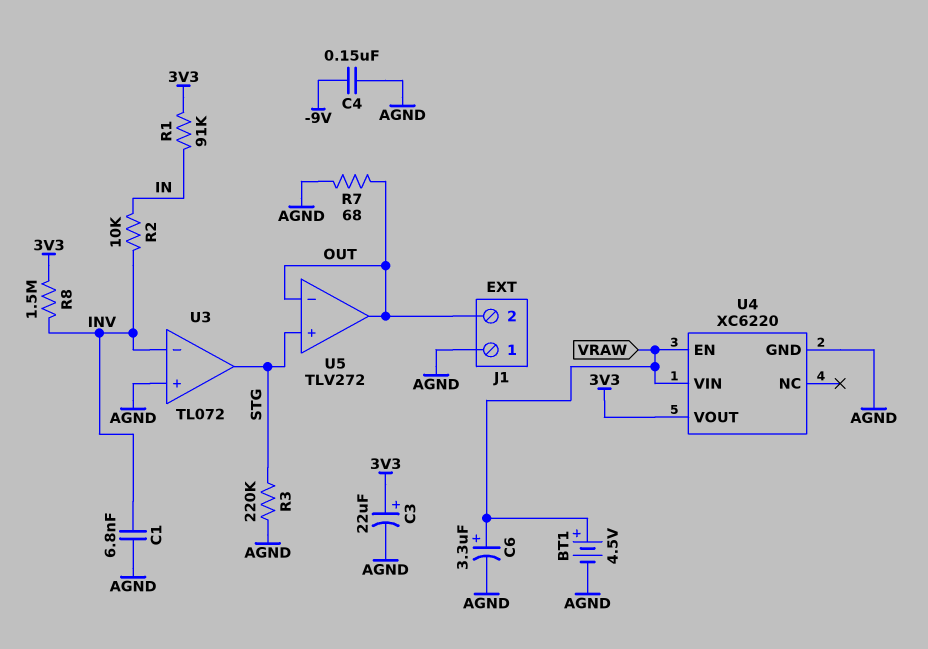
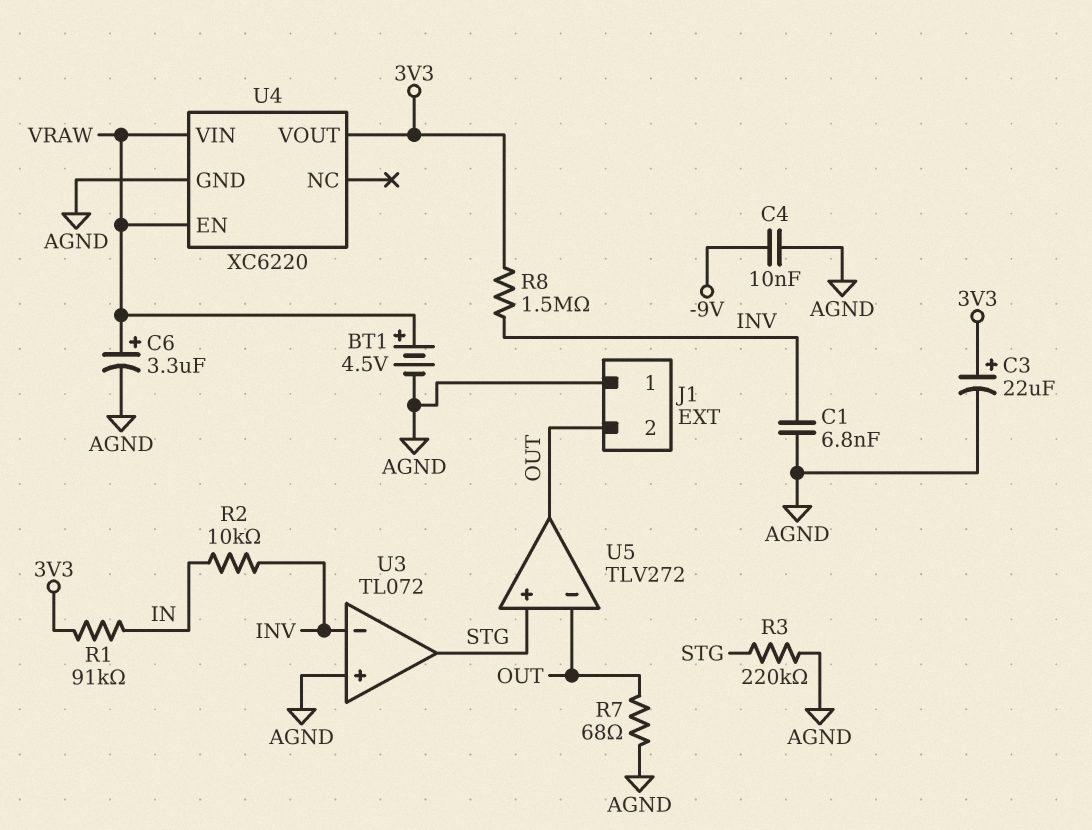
C4: 150nF (-9V, AGND) -> 10nF (-9V, AGND)

